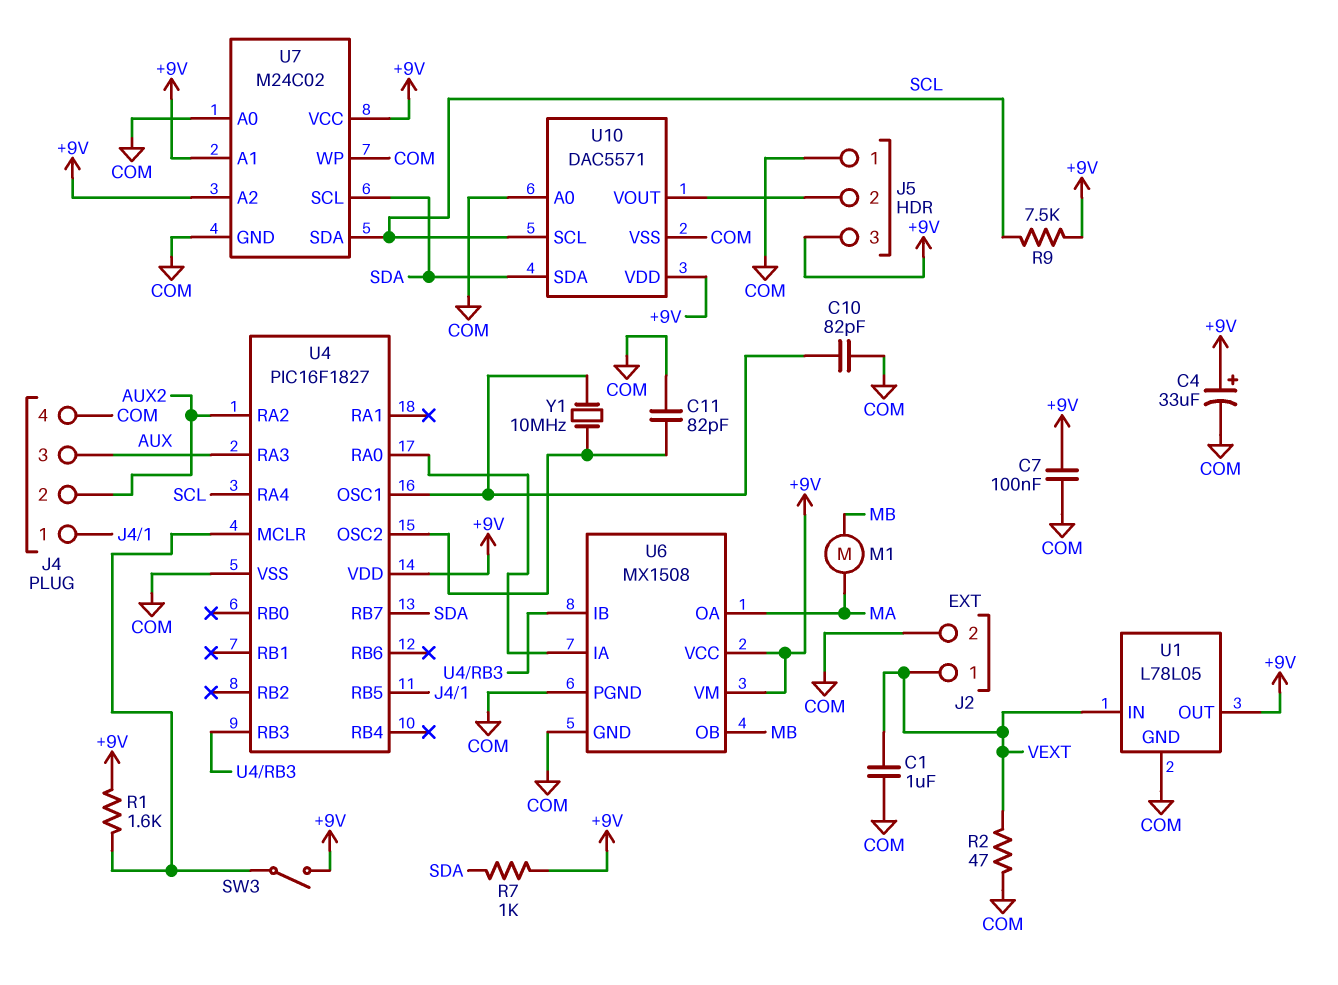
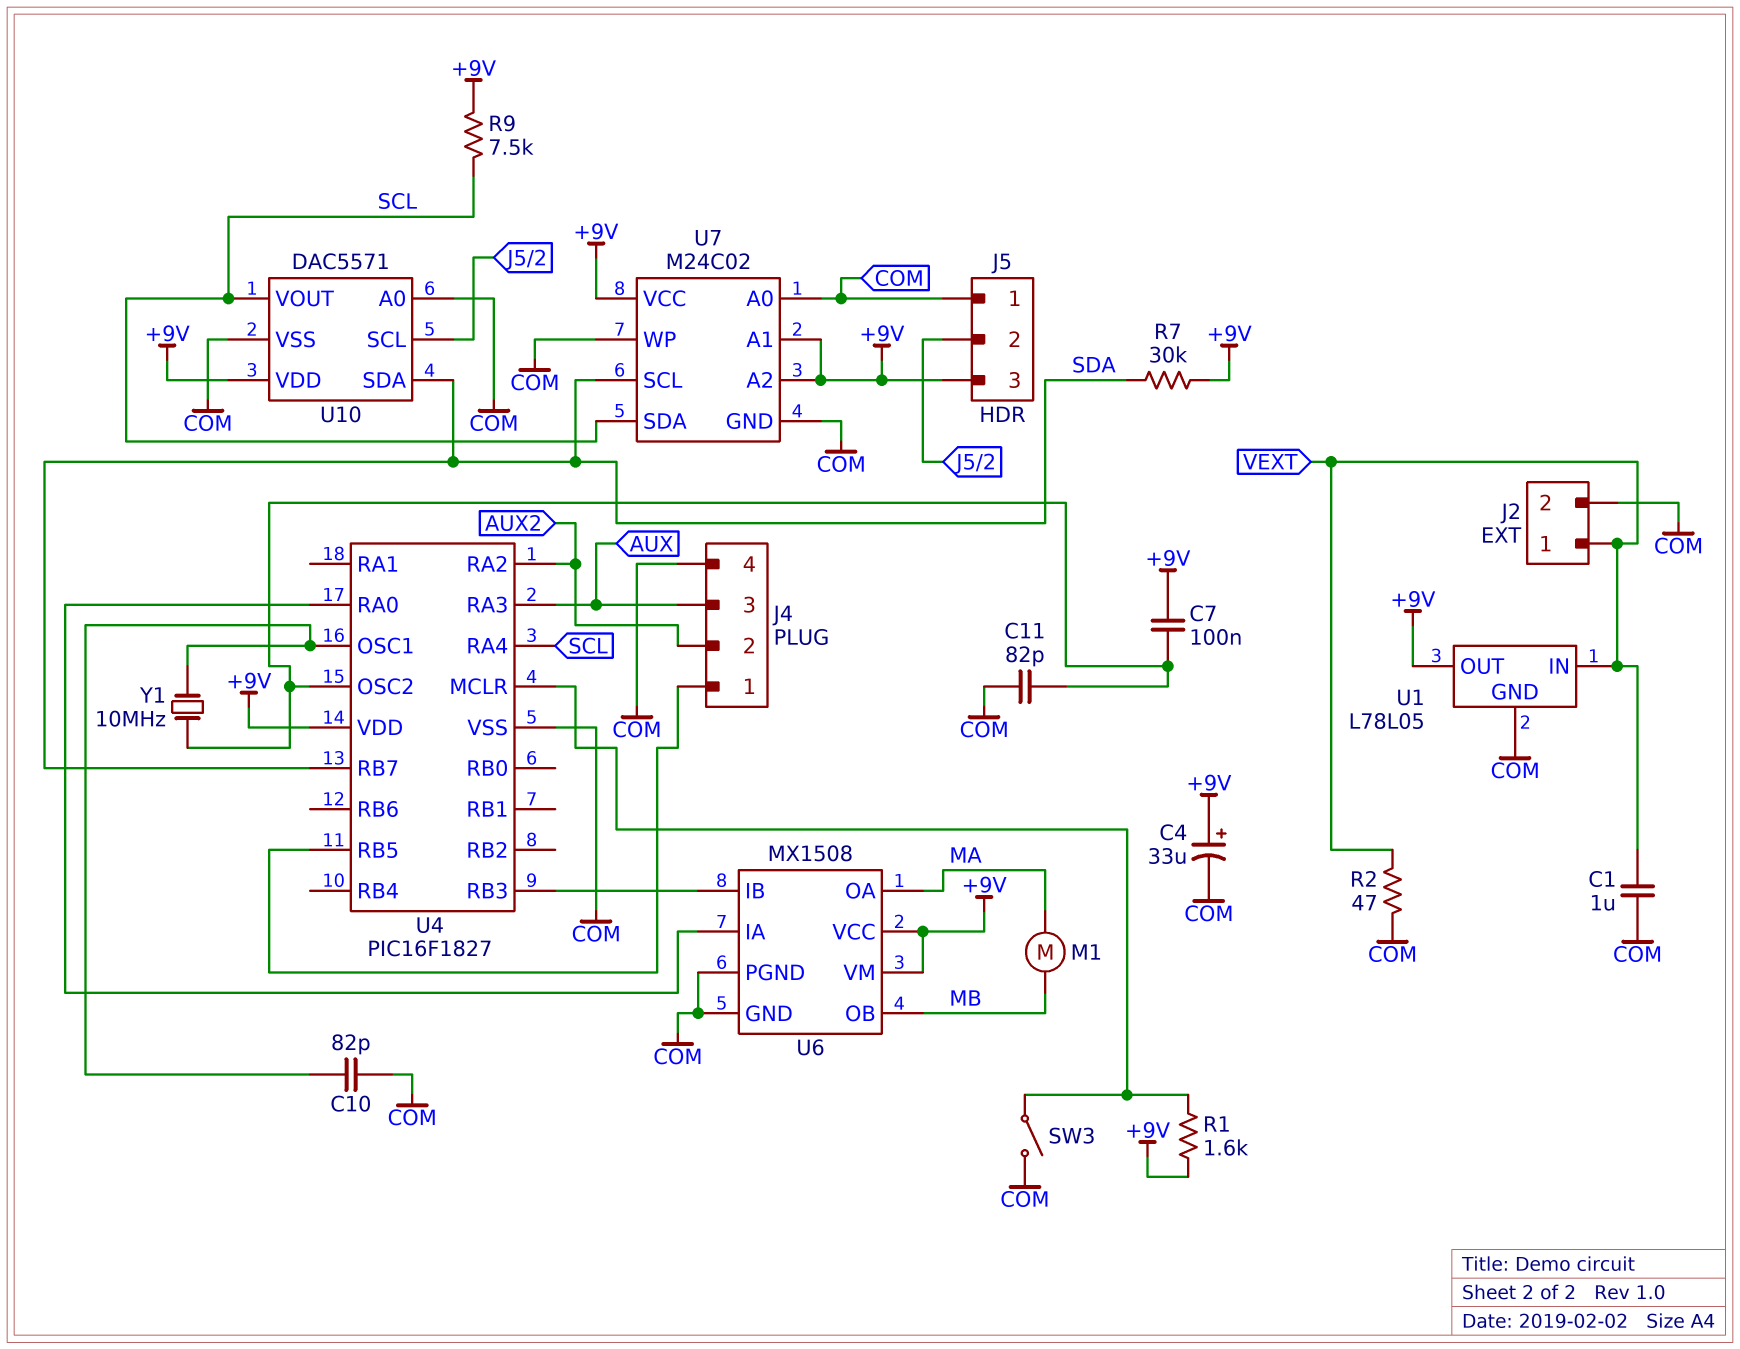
C7: 100nF (+9V, COM) -> 100nF (+9V, U4/OSC2)
R7: 1k (+9V, SDA) -> 30k (+9V, SDA)
SW3: switch (+9V, U4/MCLR) -> switch (COM, U4/MCLR)
U10 pin SCL: SCL -> J5/2
U10 pin VOUT: J5/2 -> SCL

